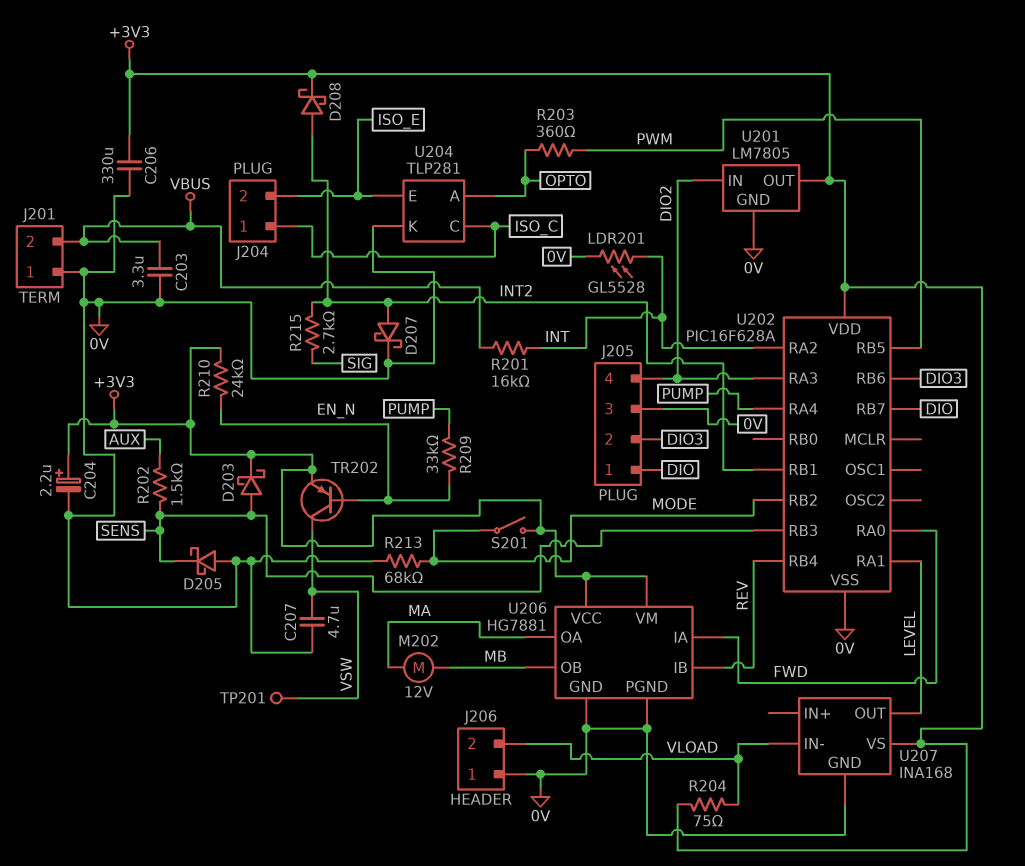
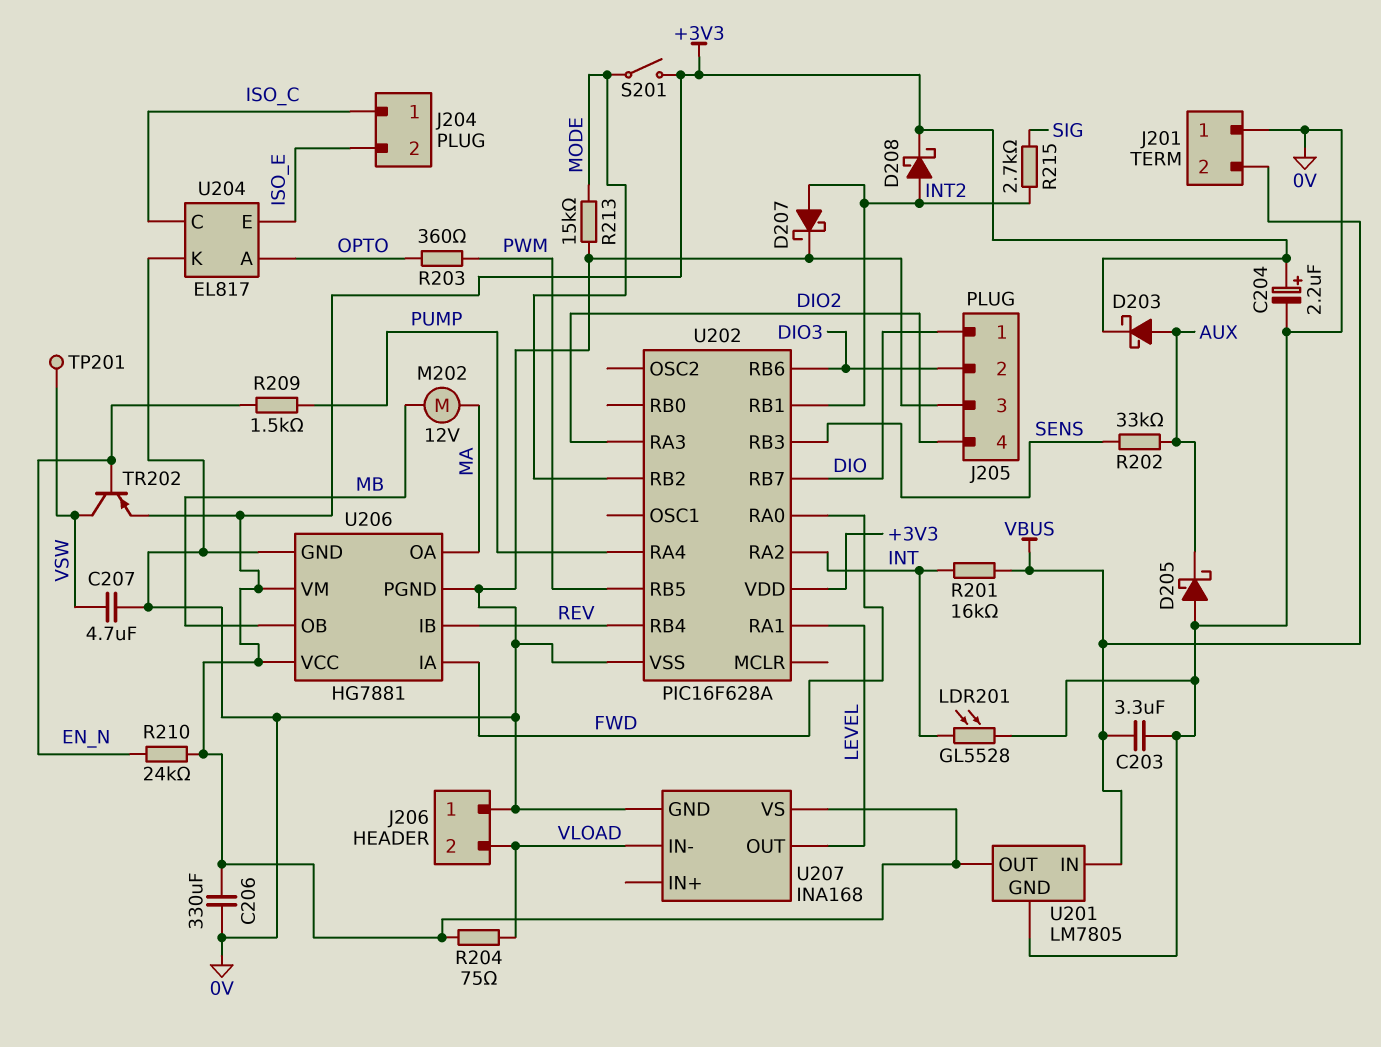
D203: schottky (A SENS, K +3V3) -> schottky (A AUX, K +3V3)
D205: schottky (A 0V, K SENS) -> schottky (A 0V, K AUX)
R202: 1.5k (AUX, SENS) -> 33k (AUX, SENS)
R209: 33k (EN_N, PUMP) -> 1.5k (EN_N, PUMP)
R213: 68k (0V, MODE) -> 15k (0V, MODE)
U201 pin IN: DIO2 -> VBUS
U204: TLP281 -> EL817

